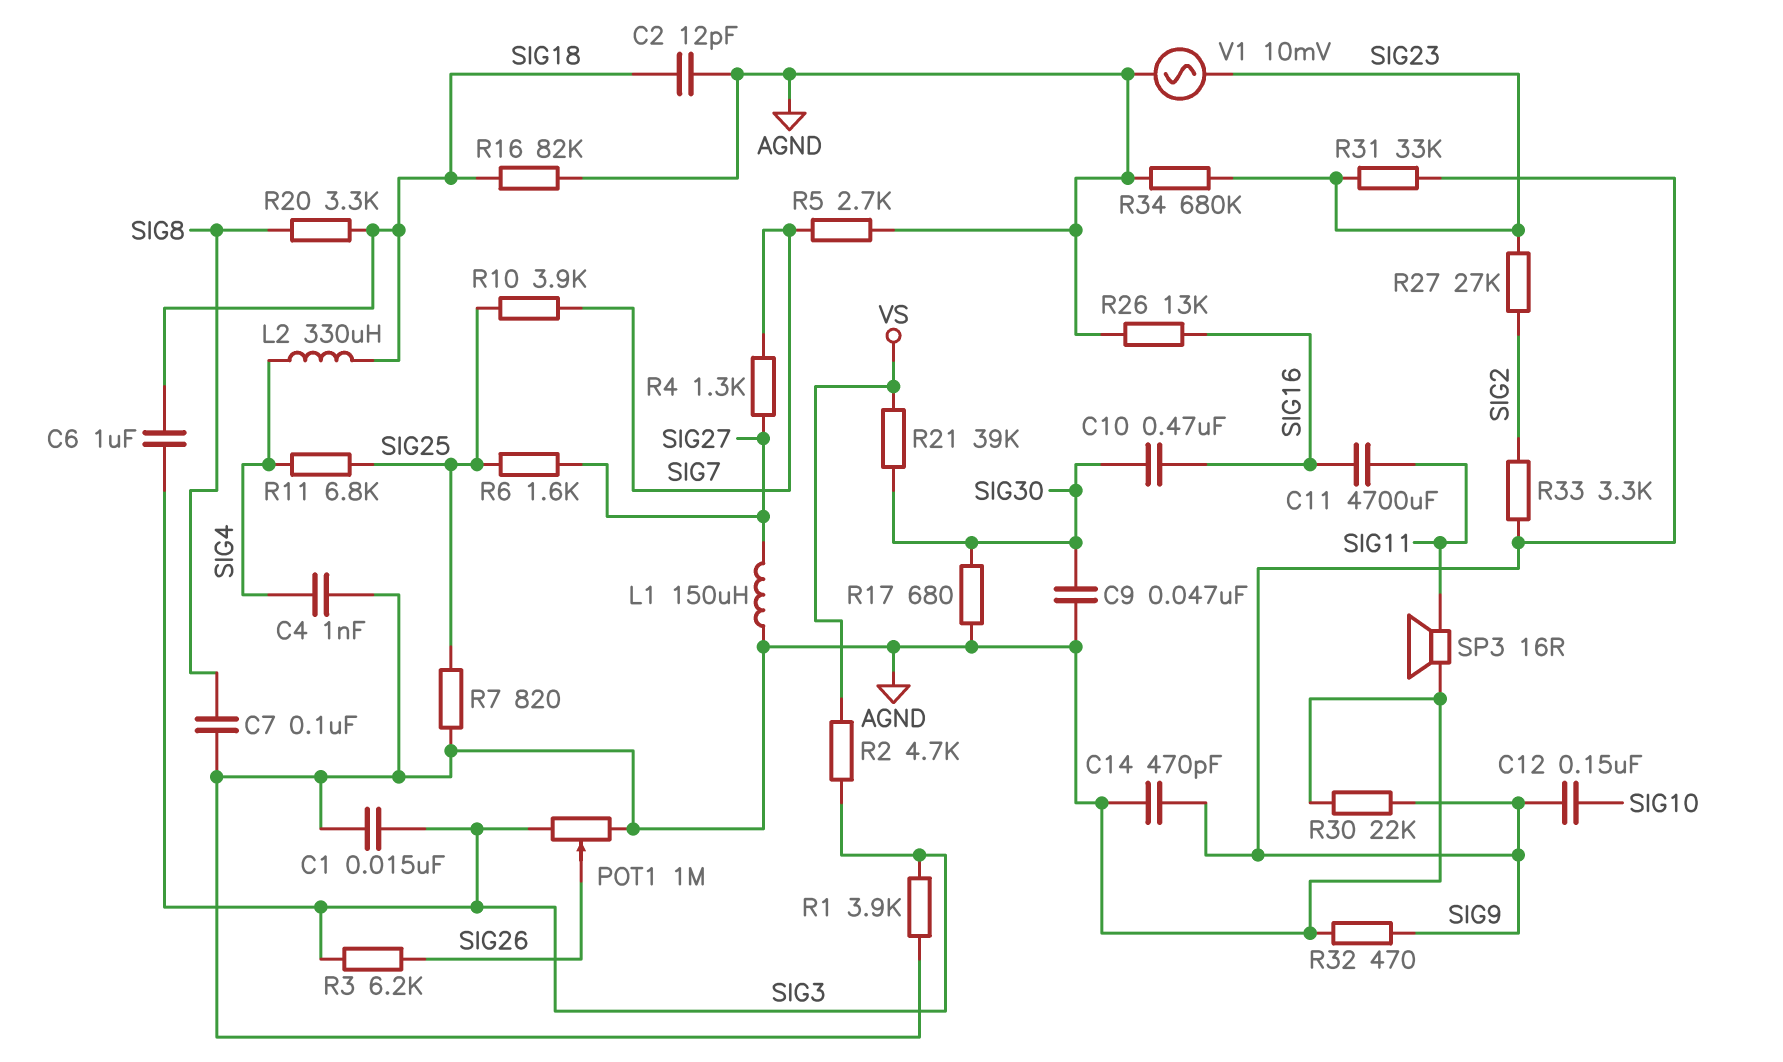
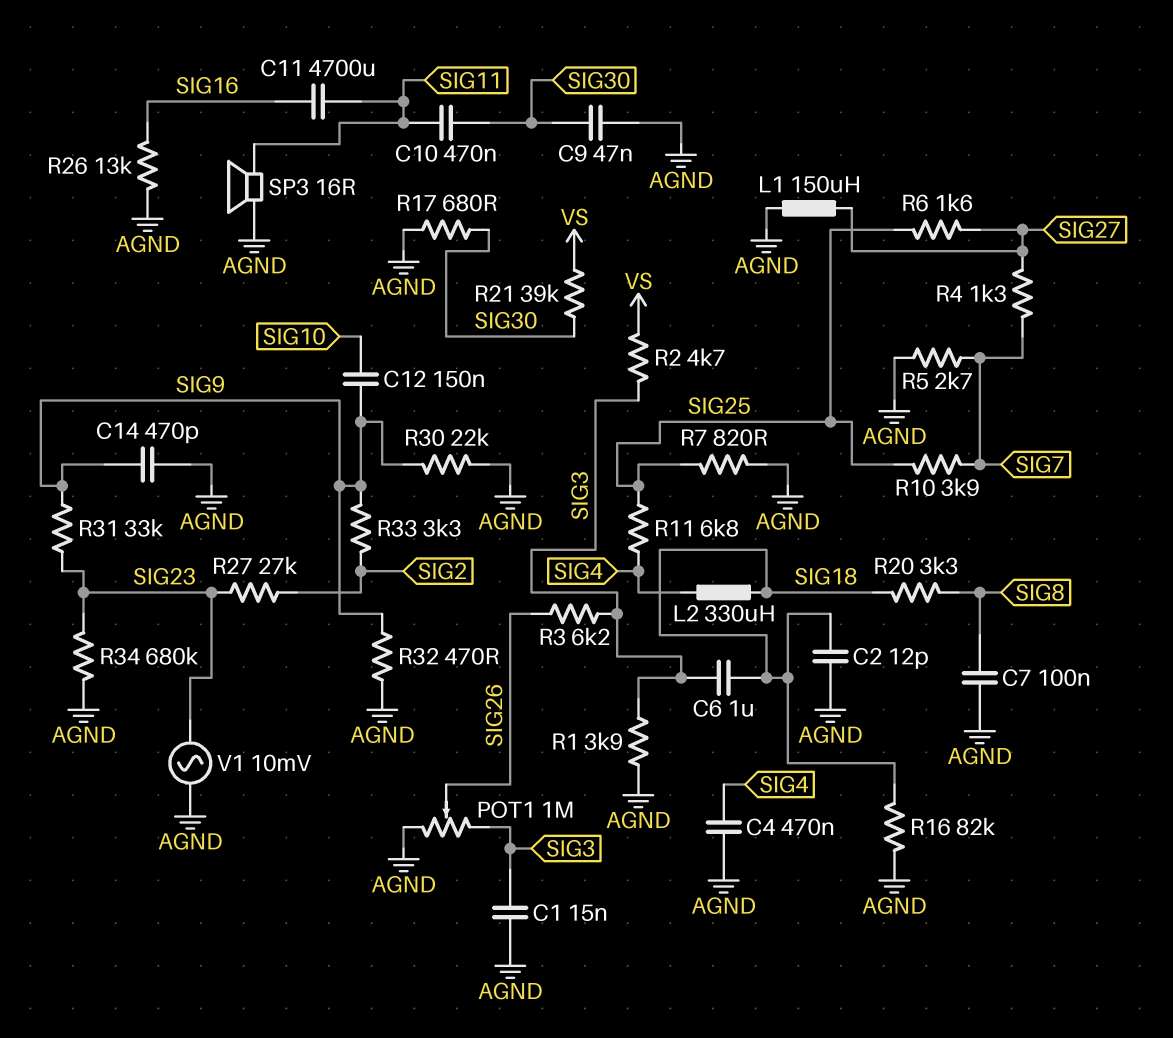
C4: 1nF (AGND, SIG4) -> 470nF (AGND, SIG4)
C10: 470nF (SIG16, SIG30) -> 470nF (SIG11, SIG30)

